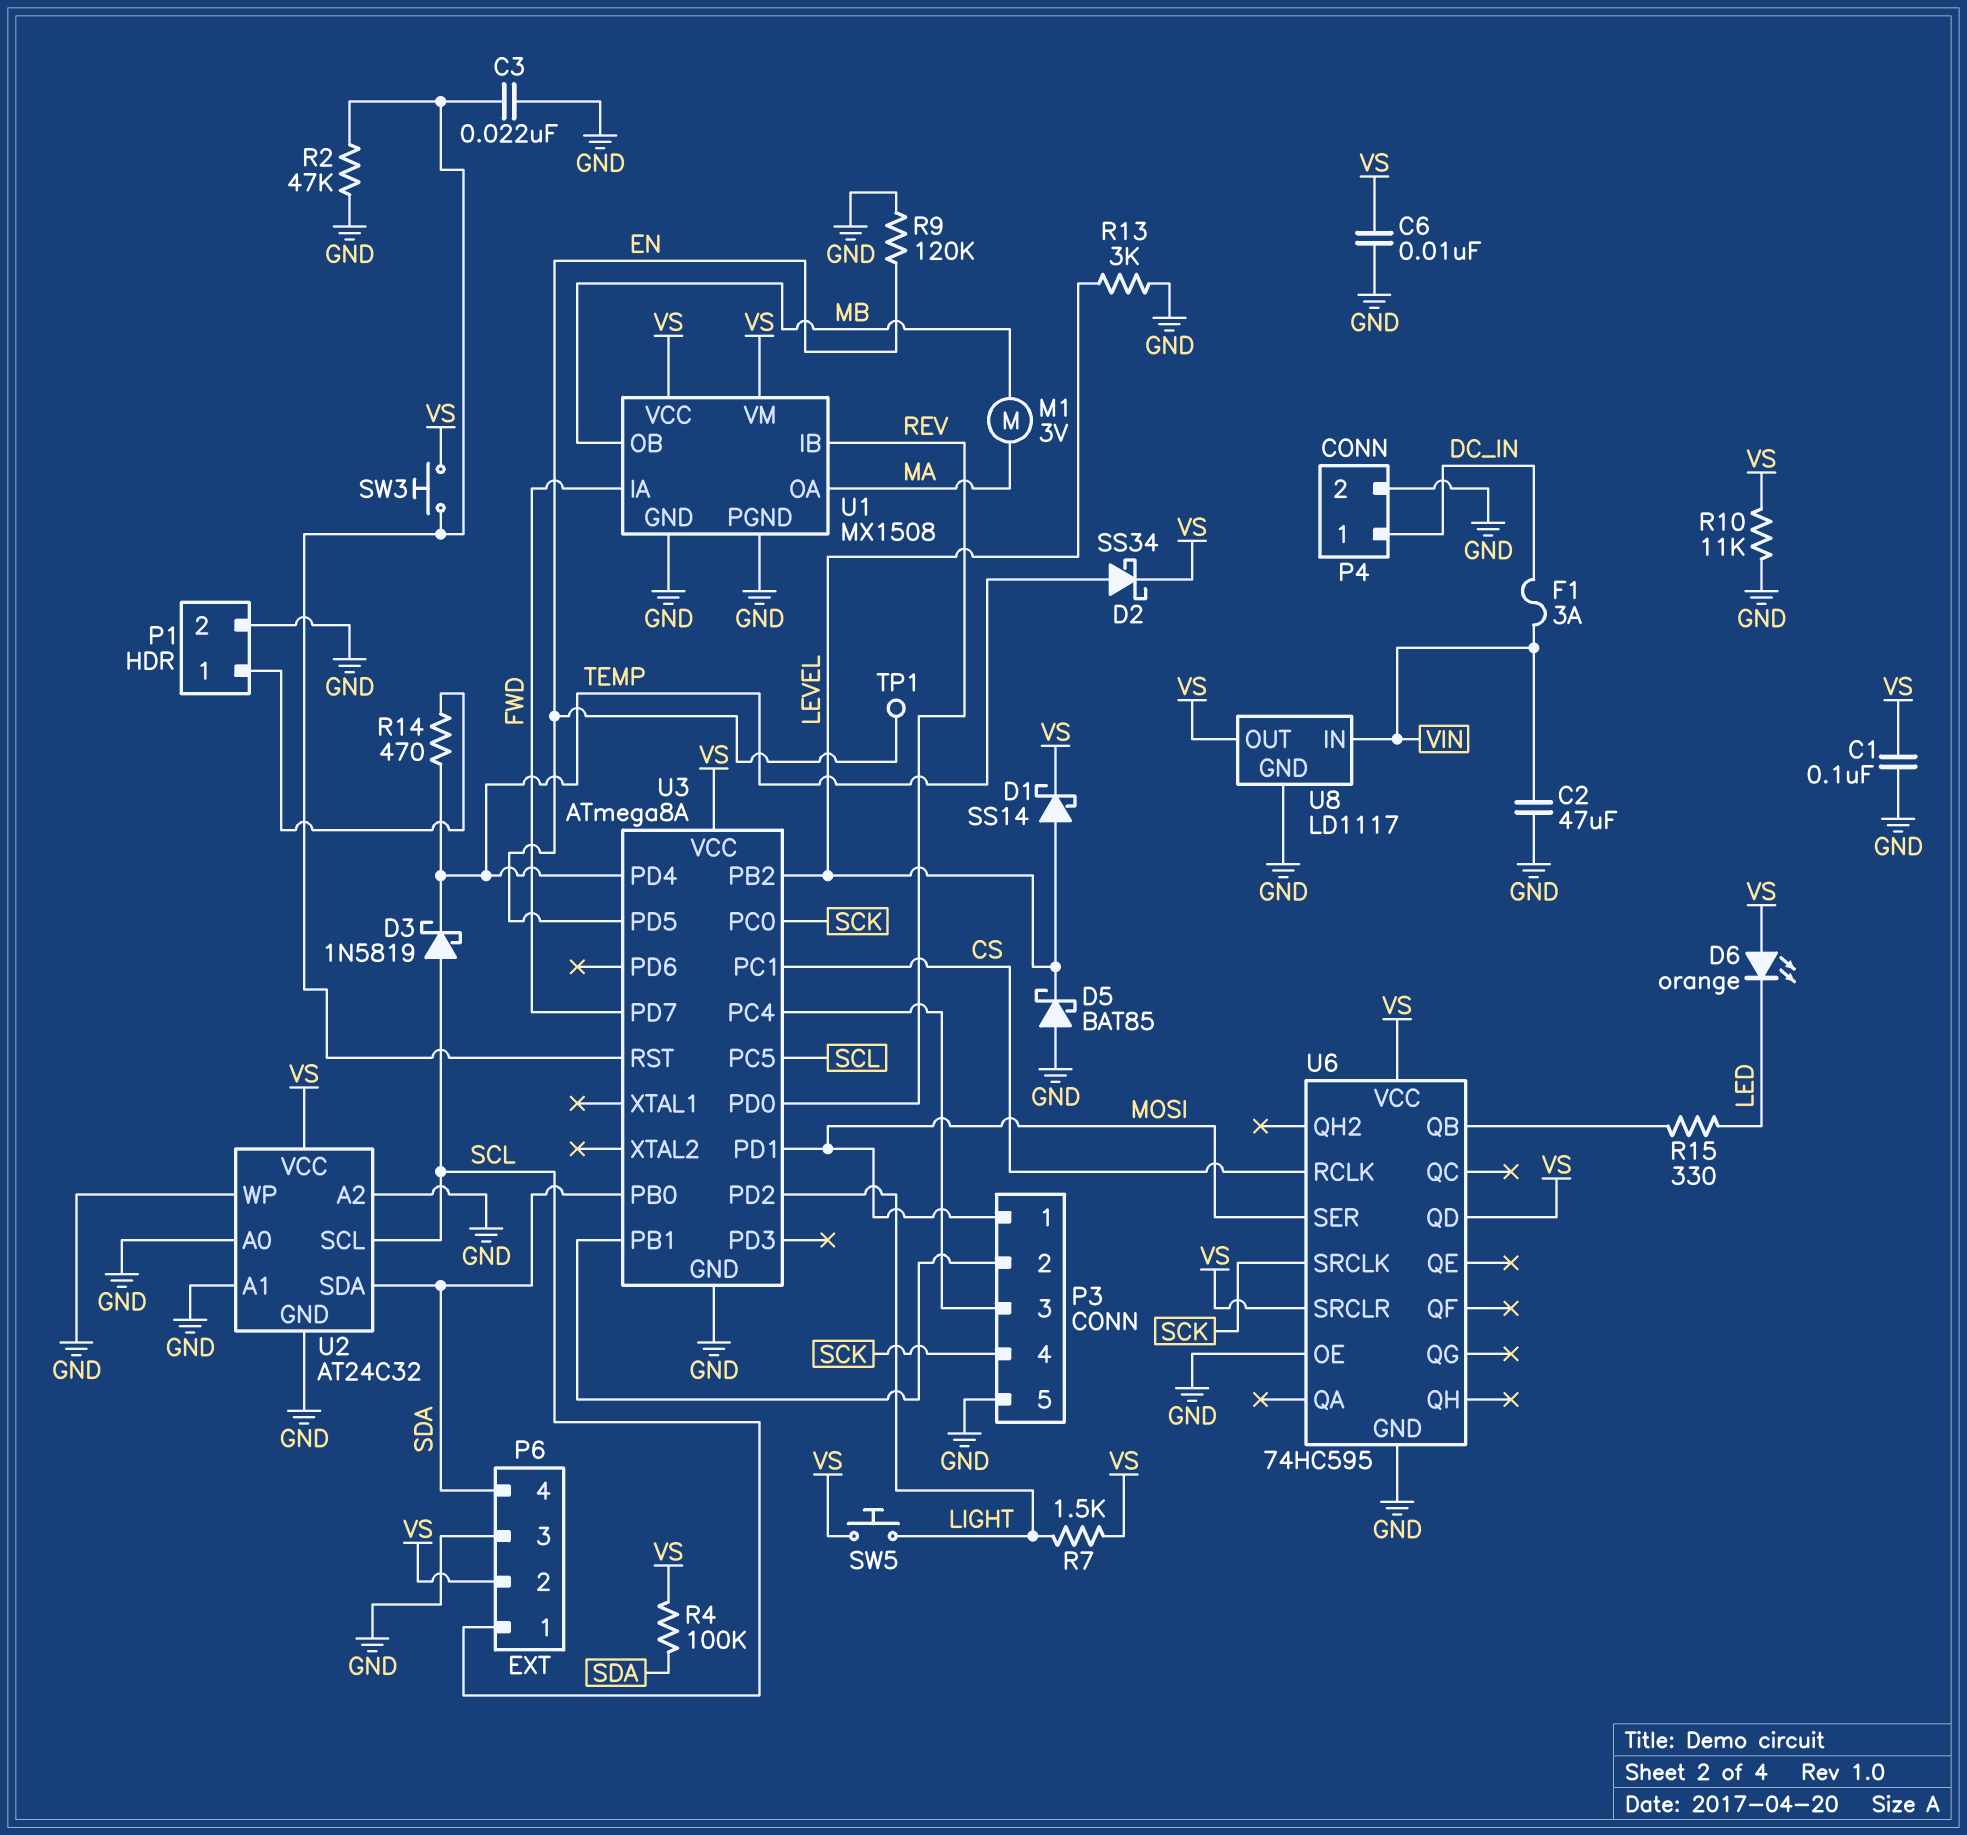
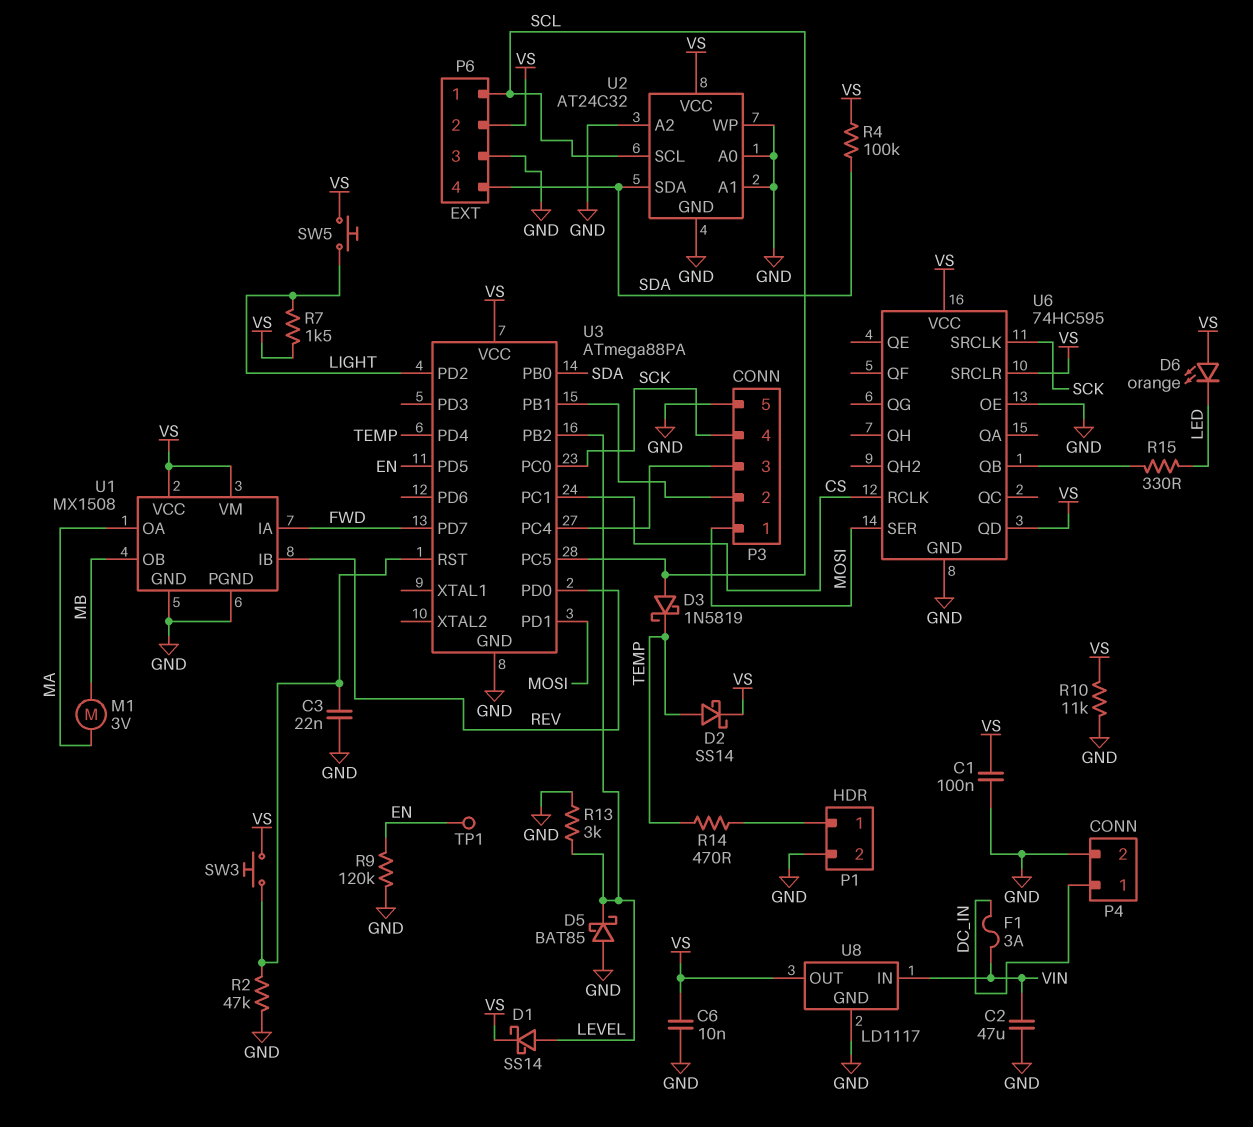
D2: schottky SS34 (A TEMP, K VS) -> schottky SS14 (A TEMP, K VS)
U3: ATmega8A -> ATmega88PA

